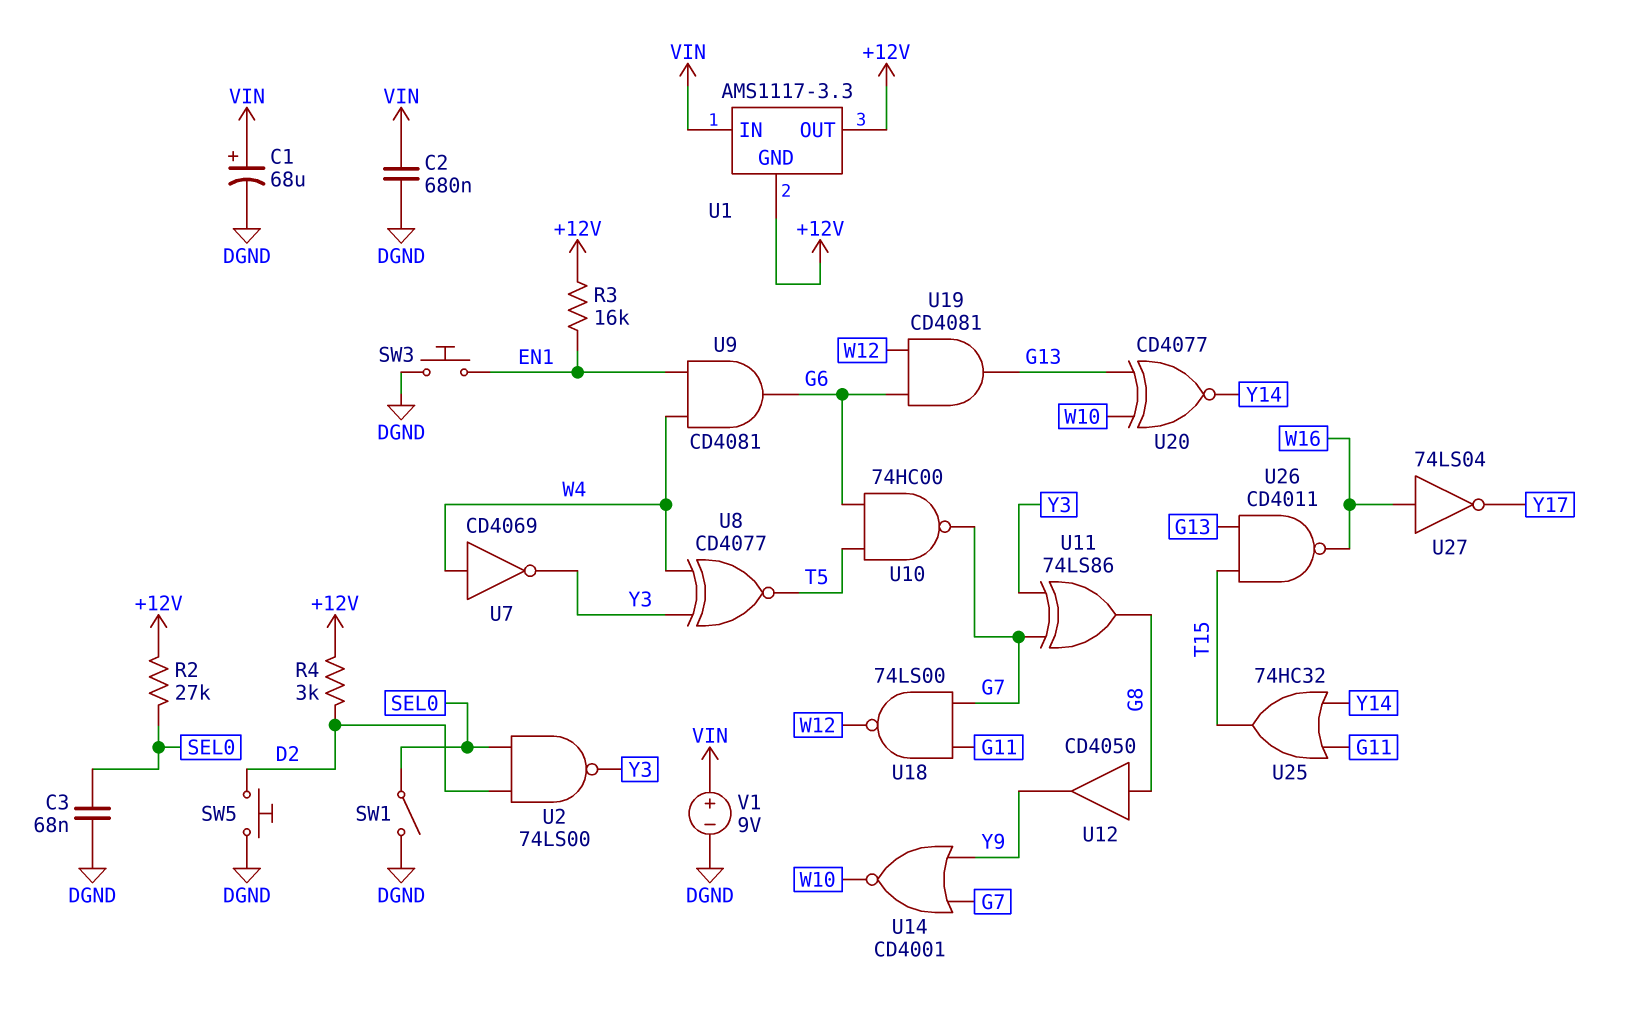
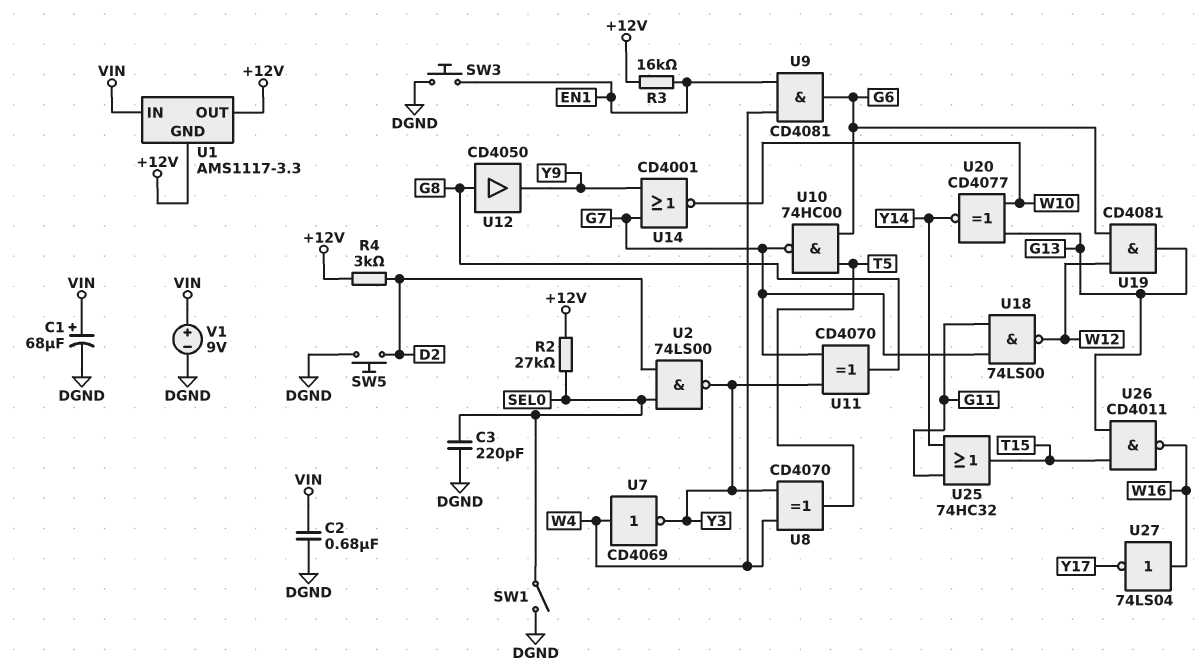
C3: 68nF (DGND, SEL0) -> 220pF (DGND, SEL0)
U8: XNOR CD4077 (in W4, in Y3, out T5) -> XOR CD4070 (in W4, in Y3, out T5)
U11: XOR 74LS86 (in G7, in Y3, out G8) -> XOR CD4070 (in G7, in Y3, out G8)

